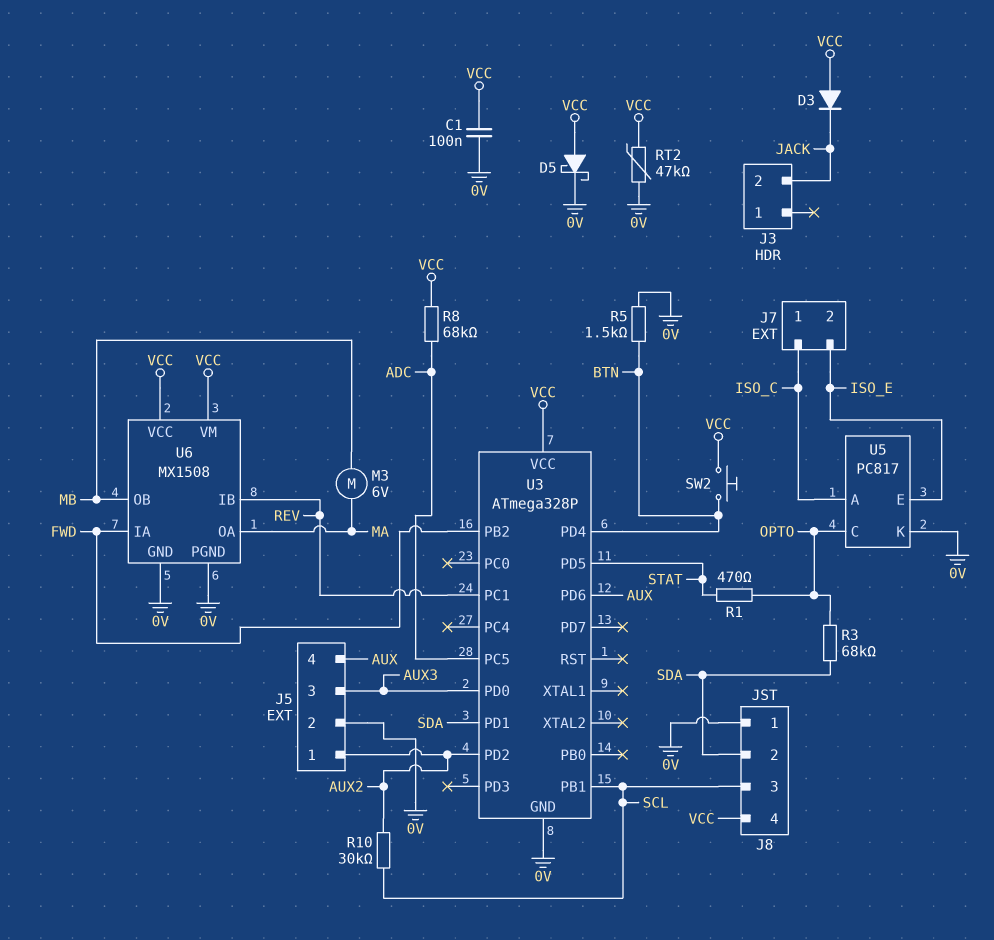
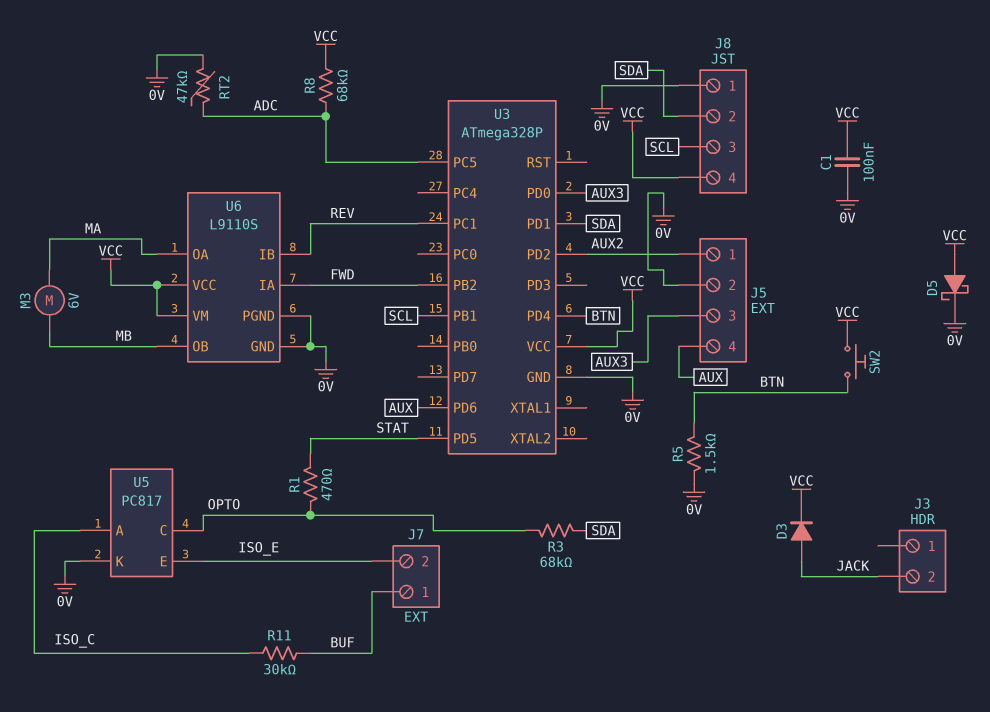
D3: diode (A VCC, K JACK) -> diode (A JACK, K VCC)
J7 pin 1: ISO_C -> BUF
R10: 30k (AUX2, SCL) -> none
R11: none -> 30k (BUF, ISO_C)
RT2: 47k (0V, VCC) -> 47k (0V, ADC)
U6: MX1508 -> L9110S

